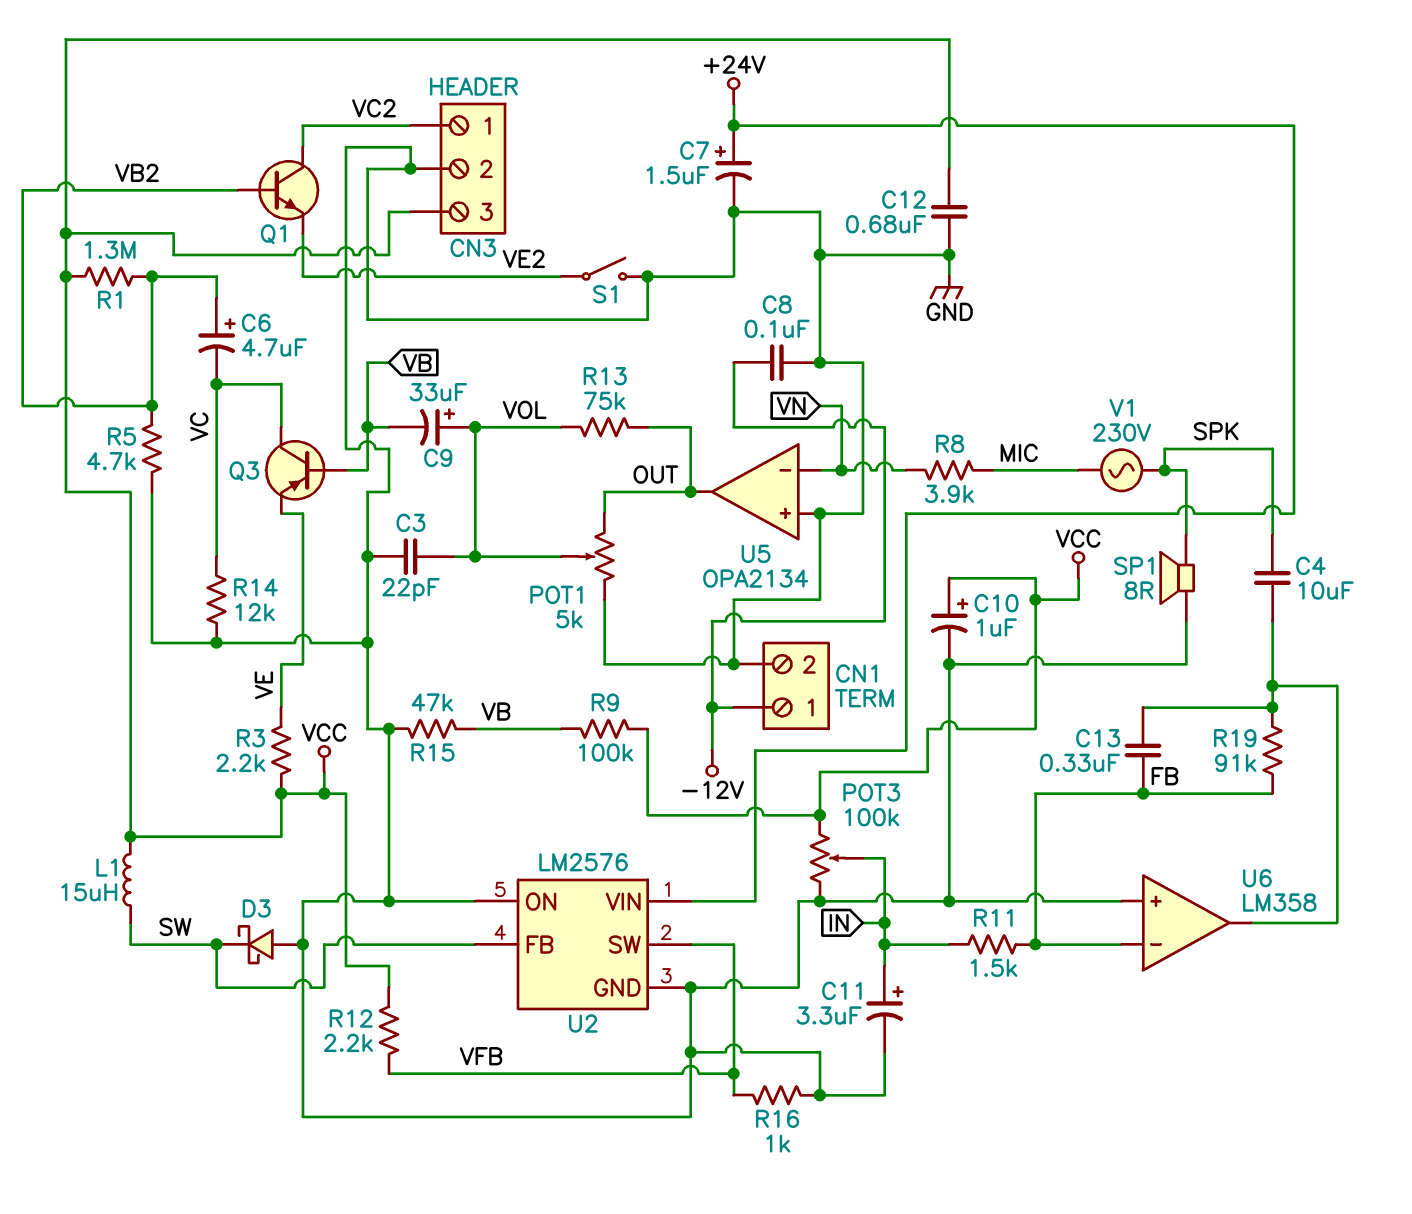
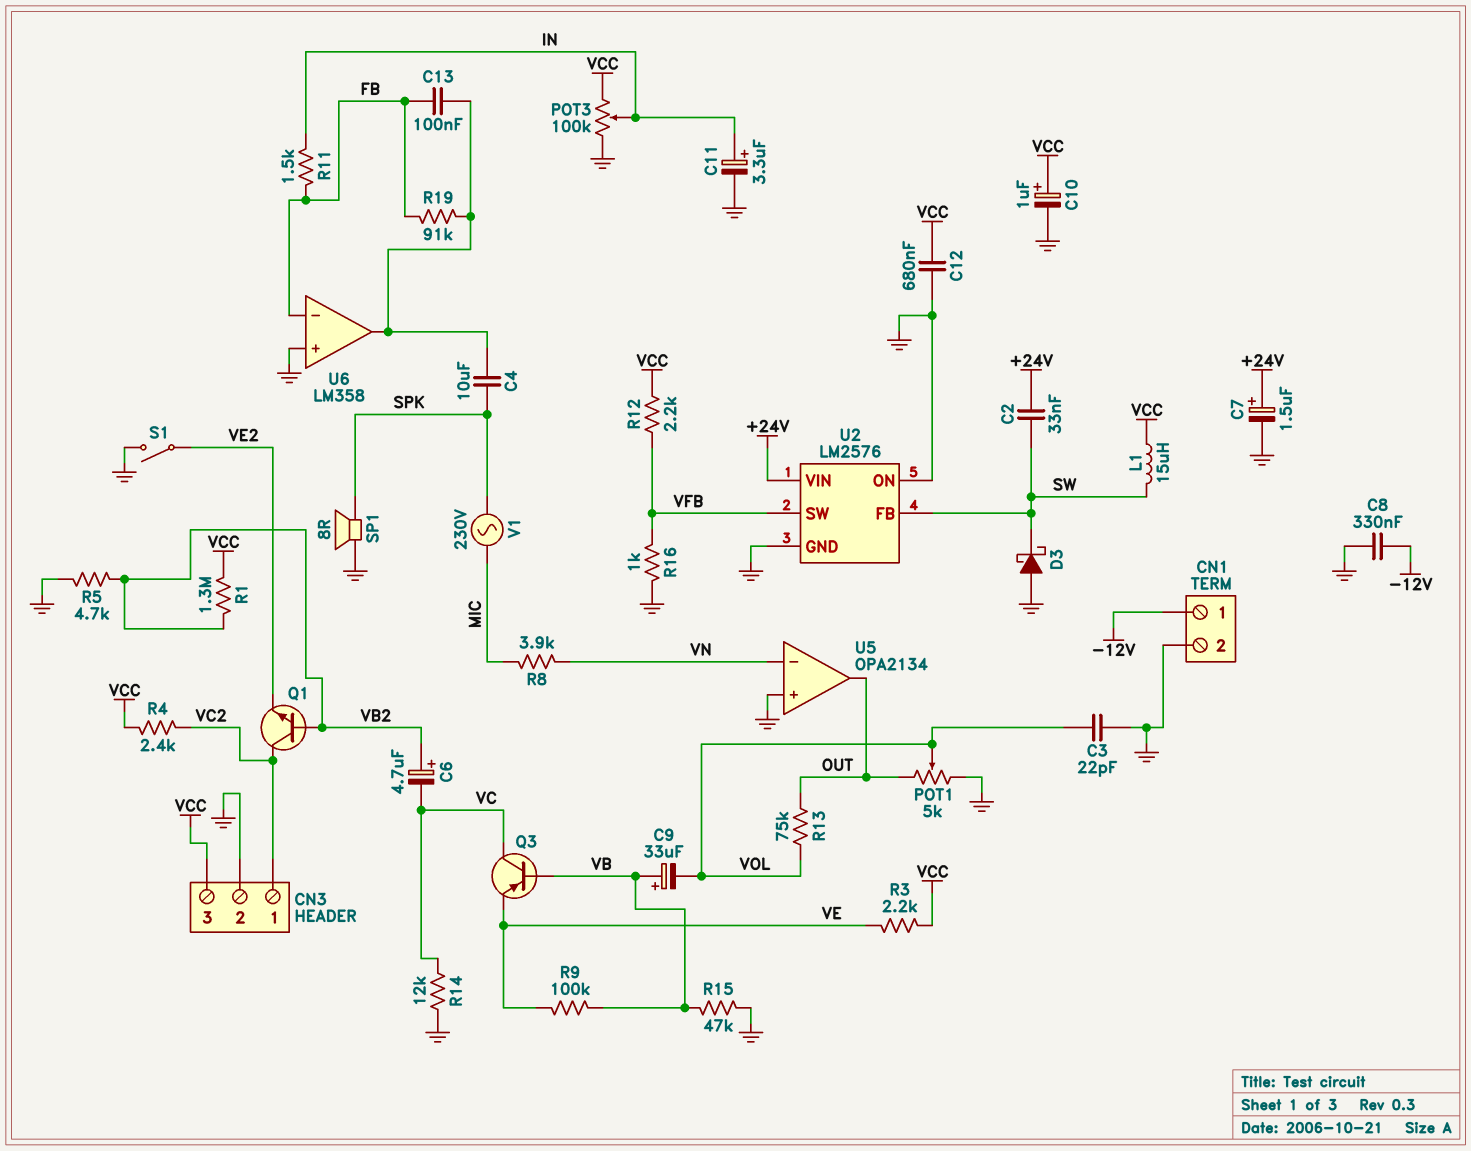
C2: none -> 33nF (+24V, SW)
C8: 100nF (-12V, GND) -> 330nF (-12V, GND)
C9: 33uF (plus VOL, minus VB) -> 33uF (plus VB, minus VOL)
C13: 330nF (FB, U6/out) -> 100nF (FB, U6/out)
R4: none -> 2.4k (VC2, VCC)
R9: 100k (VB, VCC) -> 100k (VB, VE)

